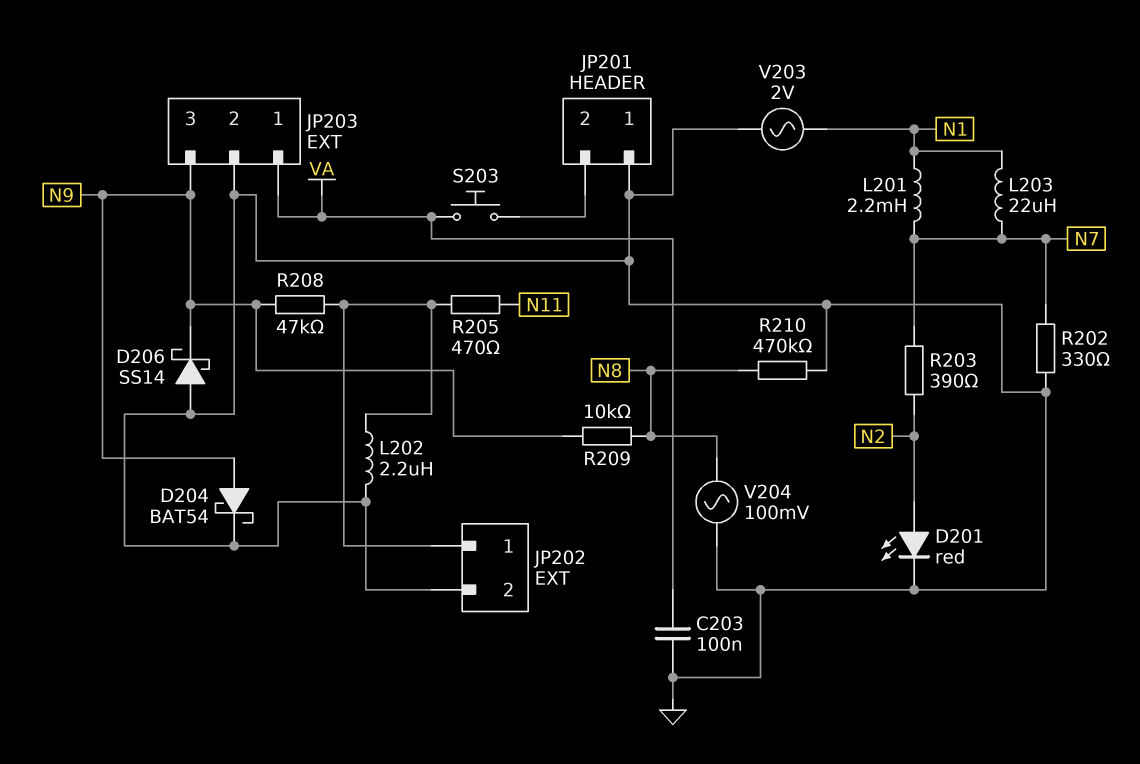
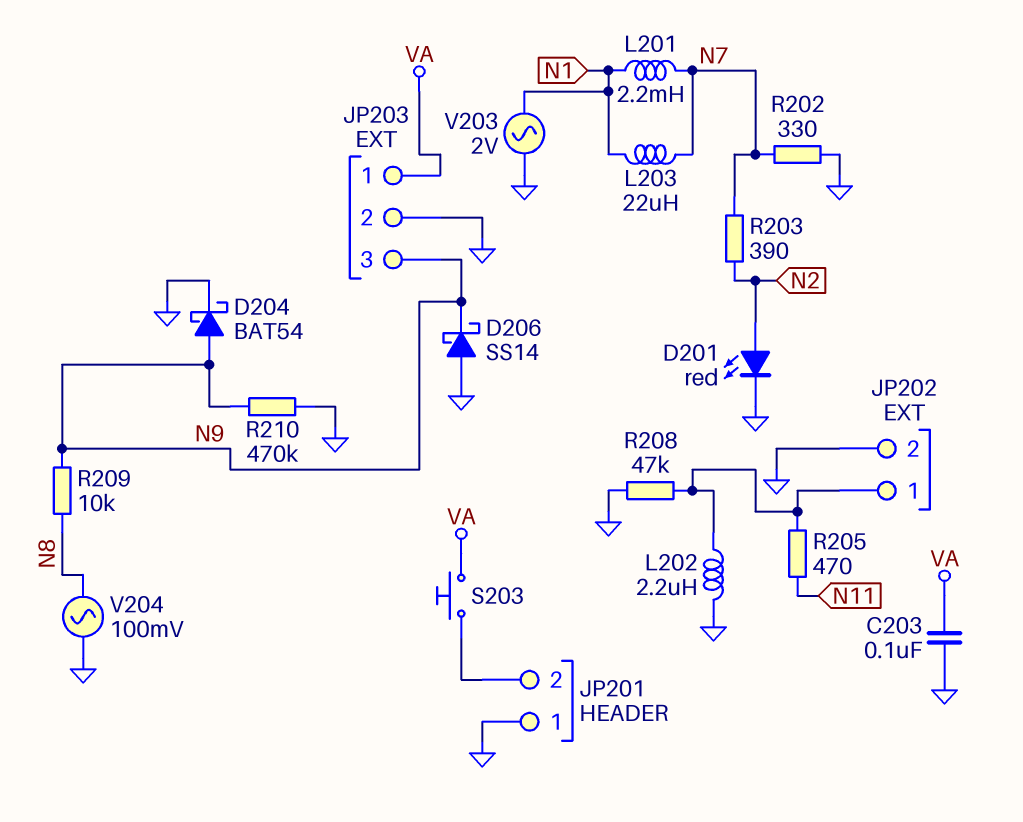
R208: 47k (JP202/1, N9) -> 47k (GND, JP202/1)
R210: 470k (GND, N8) -> 470k (GND, N9)

